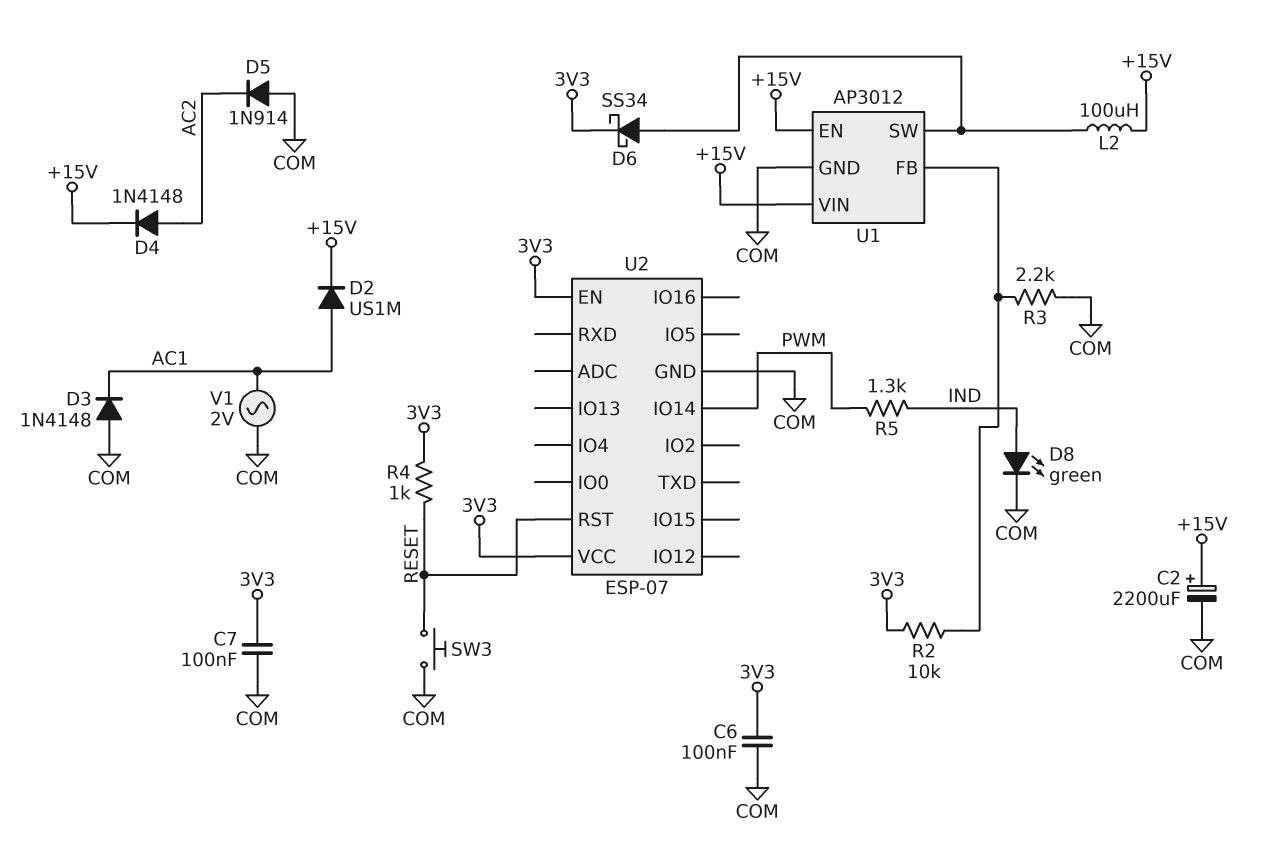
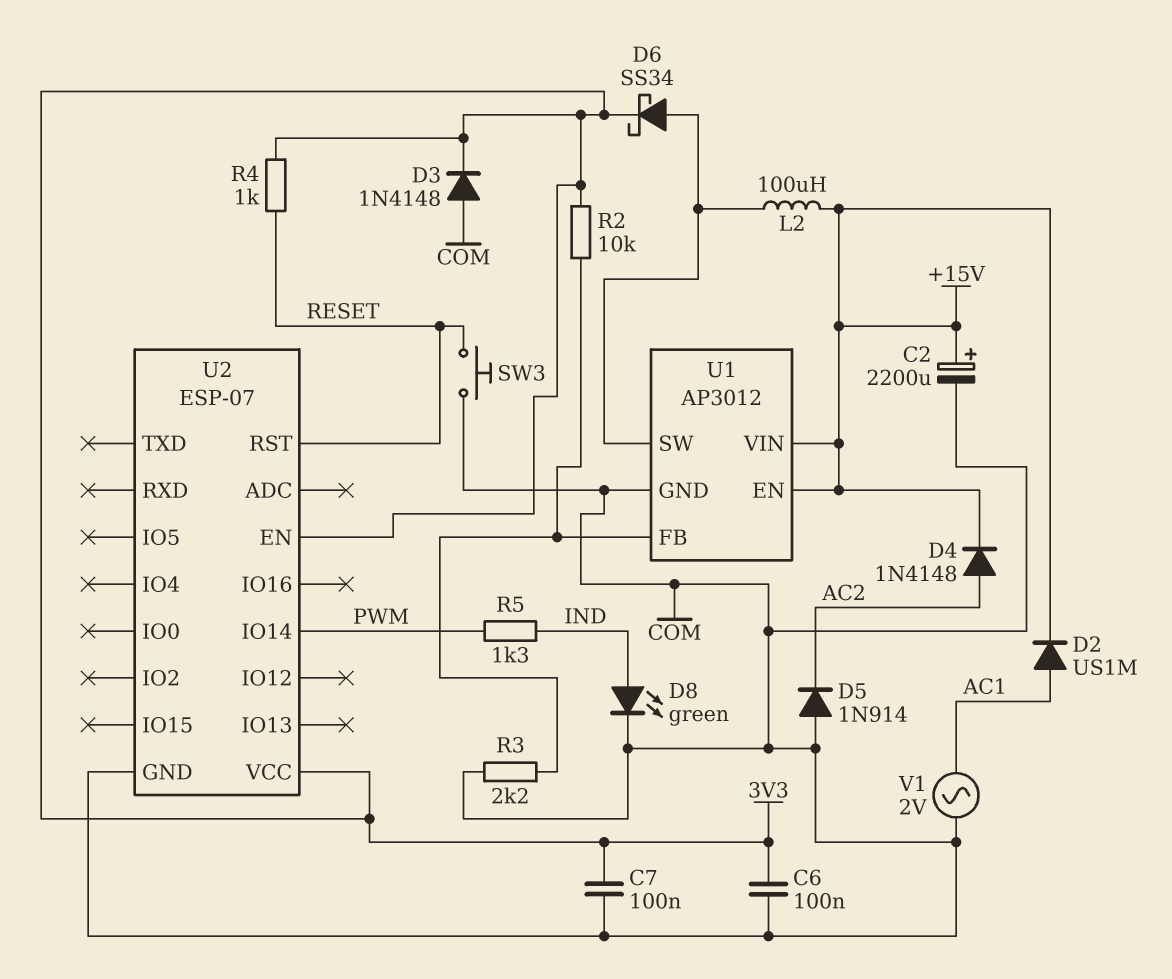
D3: diode 1N4148 (A COM, K AC1) -> diode 1N4148 (A COM, K 3V3)

